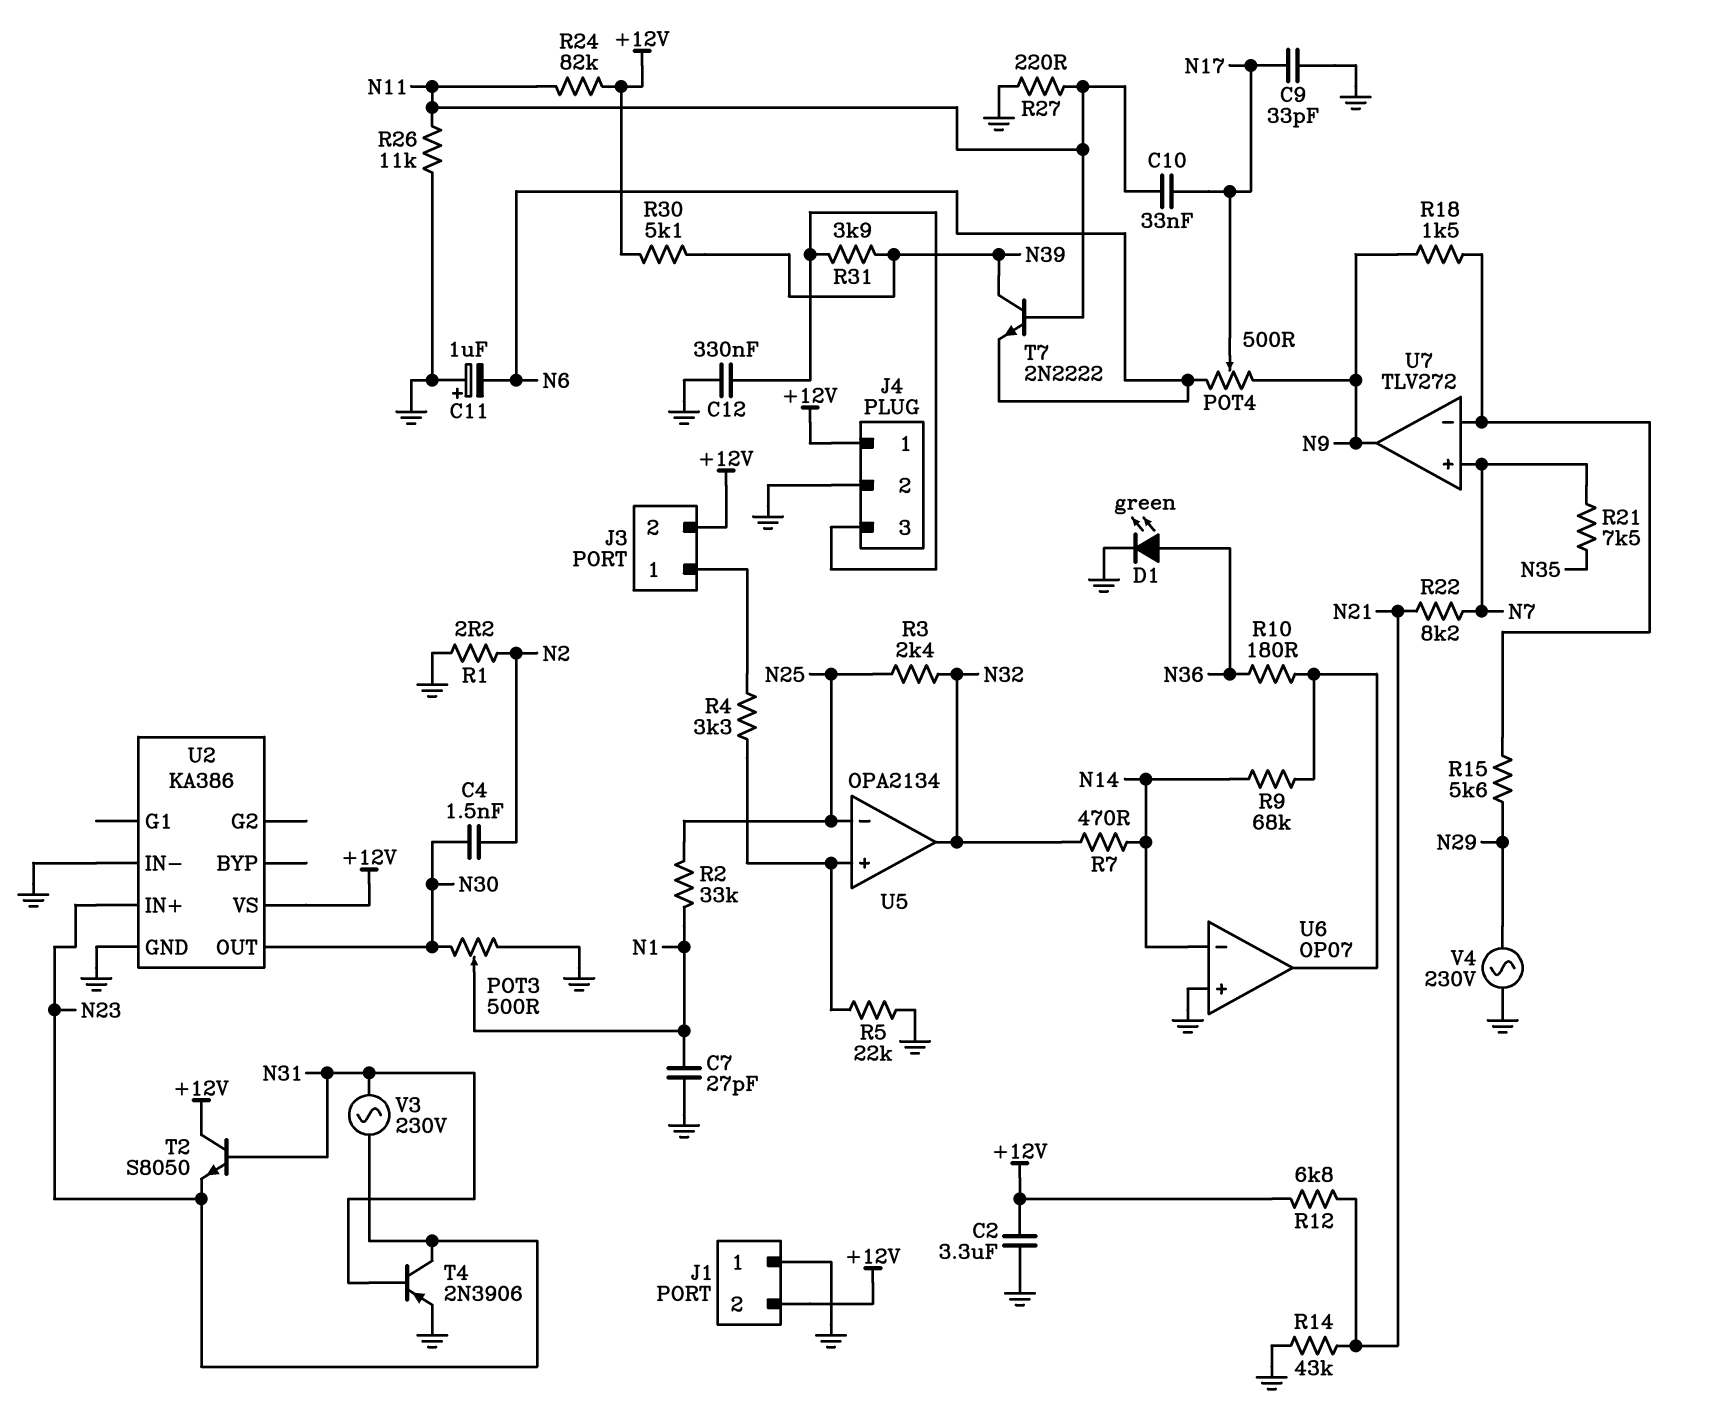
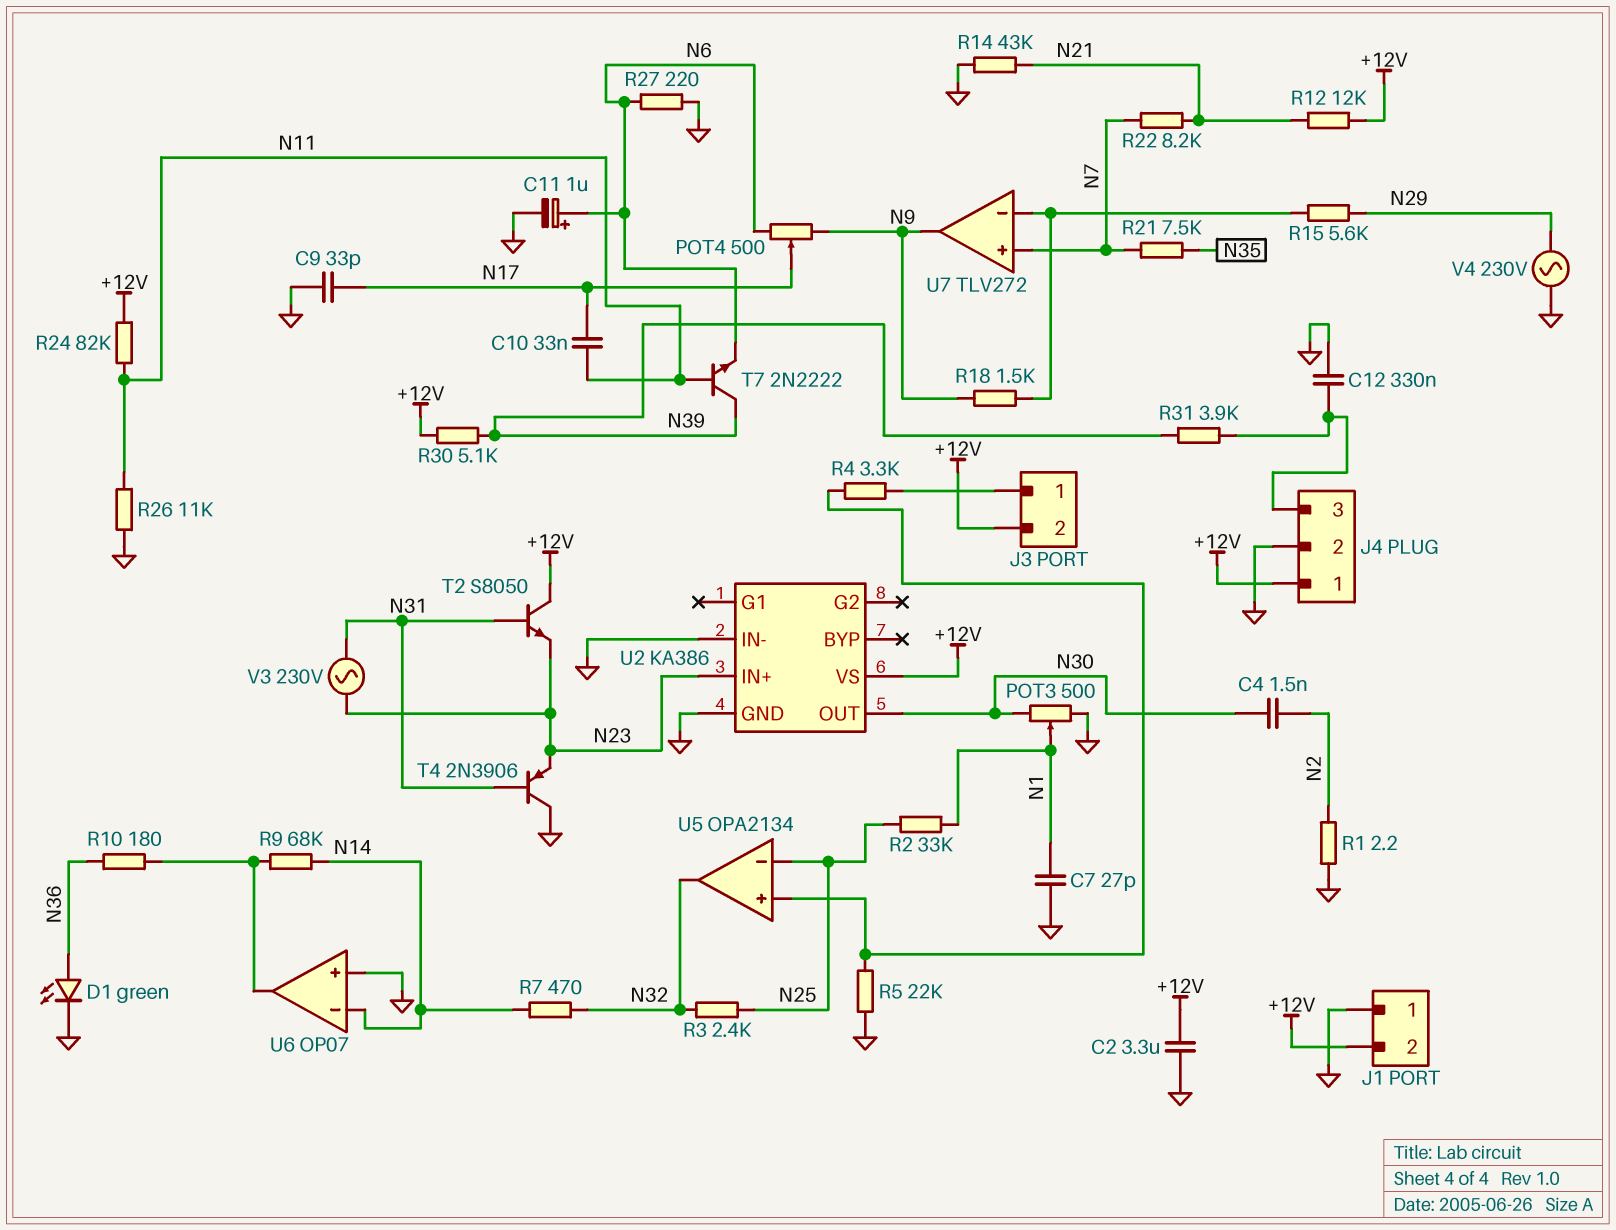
C11: 1uF (plus GND, minus N6) -> 1uF (plus N6, minus GND)
R12: 6.8k (+12V, N21) -> 12k (+12V, N21)
R27: 220 (GND, N11) -> 220 (GND, N6)
T4: PNP 2N3906 (B N31, C N23, E GND) -> PNP 2N3906 (B N31, C GND, E N23)

